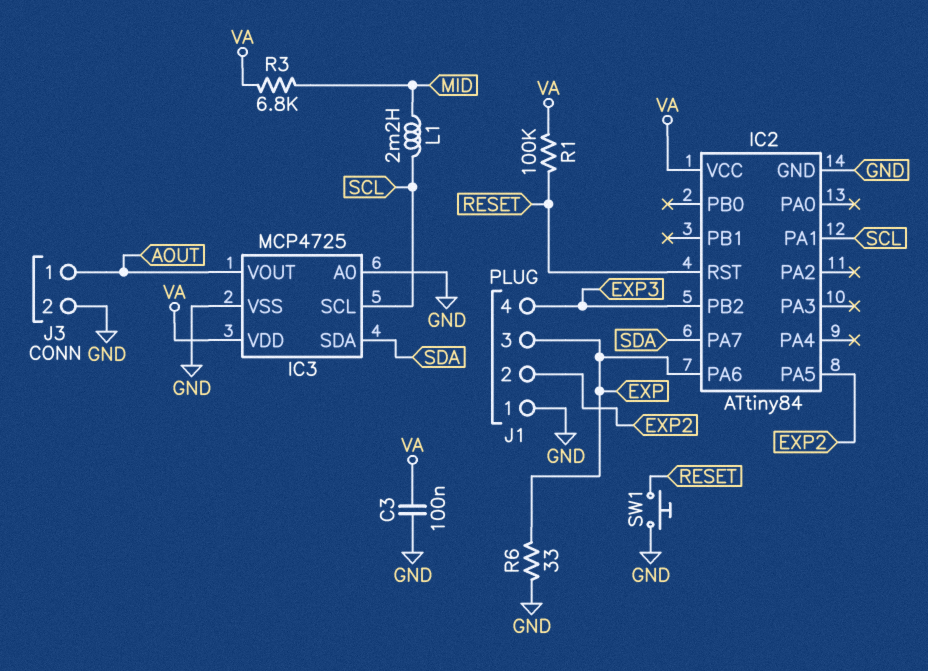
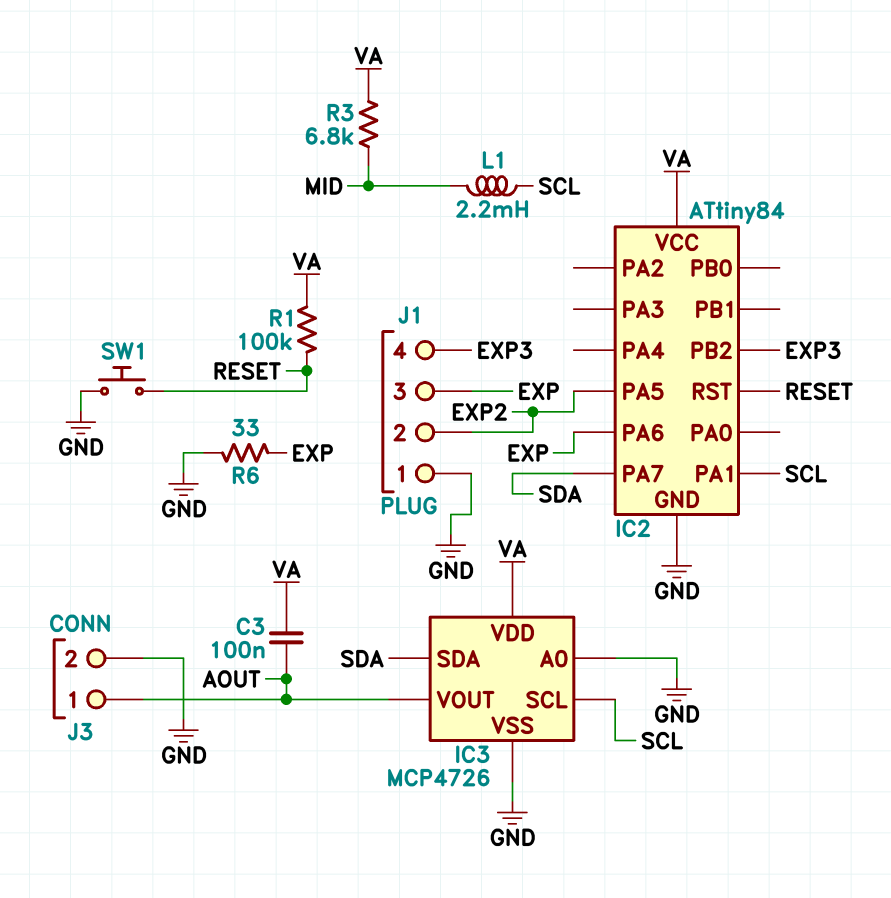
C3: 100nF (GND, VA) -> 100nF (AOUT, VA)
IC3: MCP4725 -> MCP4726

